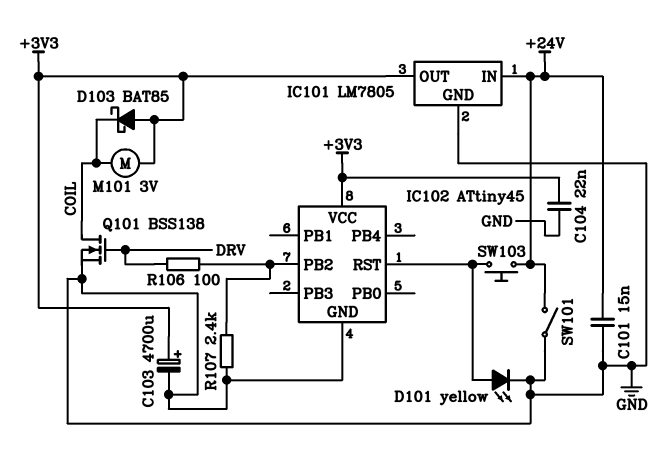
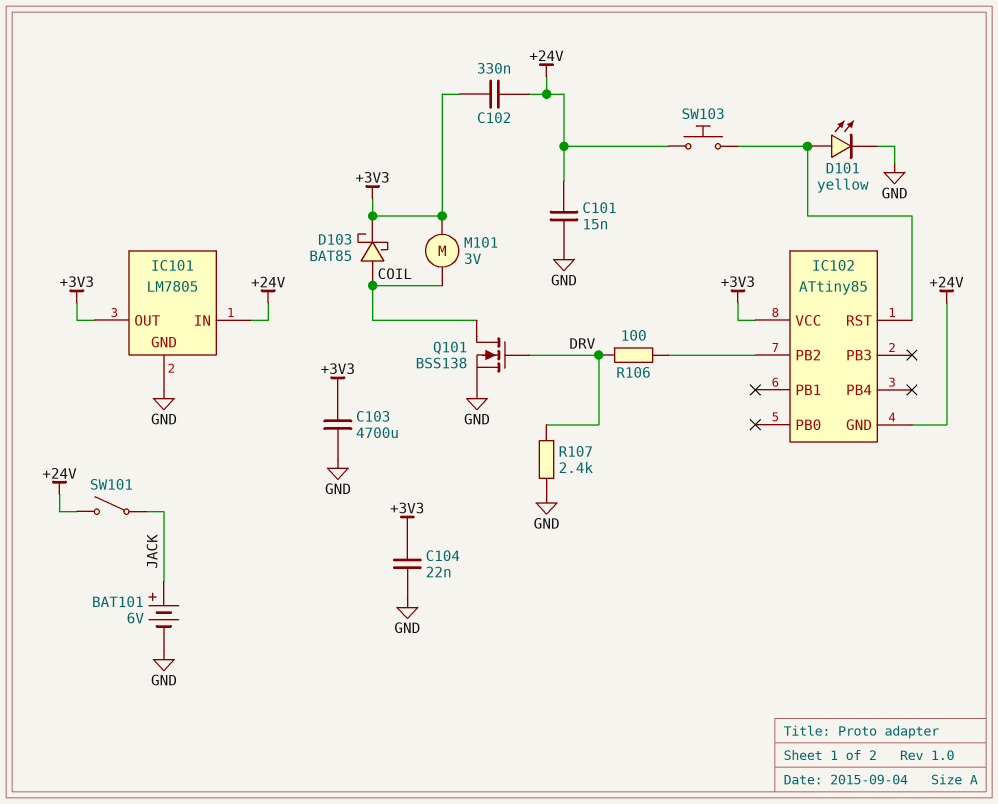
BAT101: none -> 6V (plus JACK, minus GND)
C102: none -> 330nF (+3V3, +24V)
C103: 4700uF (plus +3V3, minus GND) -> 4700uF (+3V3, GND)
D103: schottky BAT85 (A +3V3, K COIL) -> schottky BAT85 (A COIL, K +3V3)
IC102: ATtiny45 -> ATtiny85
IC102 pin GND: GND -> +24V
R107: 2.4k (GND, IC102/PB2) -> 2.4k (DRV, GND)
SW101: switch (+24V, GND) -> switch (+24V, JACK)

